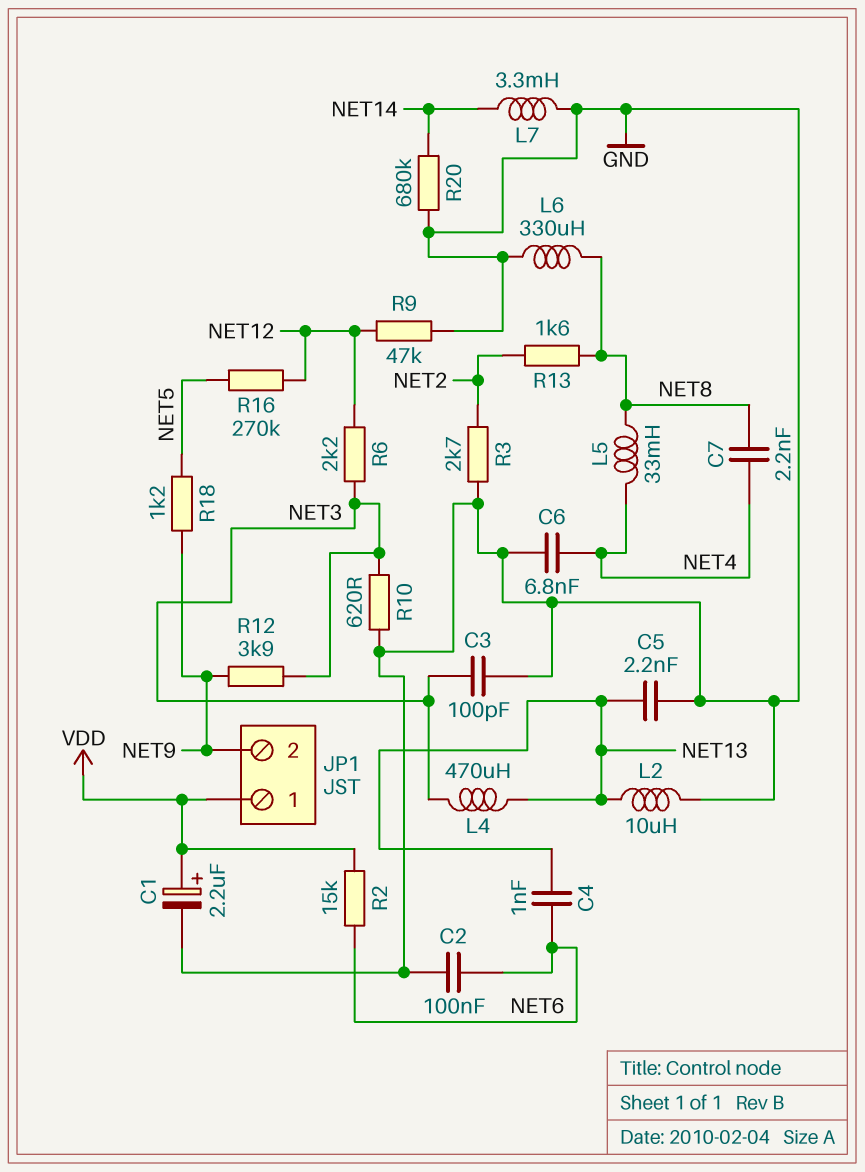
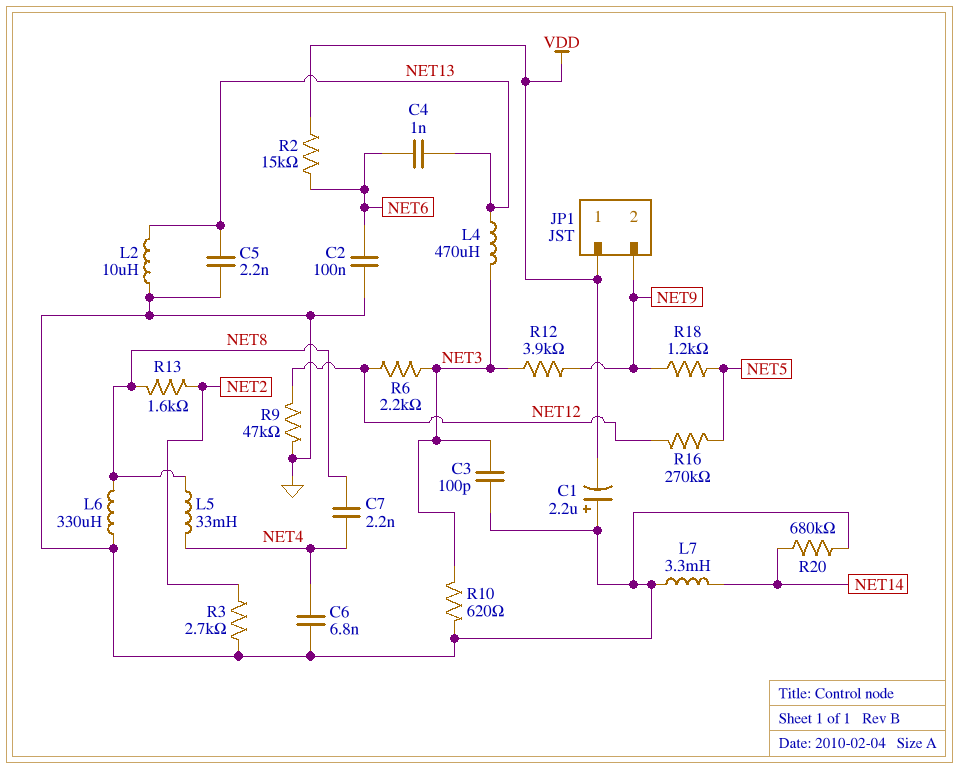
C1: 2.2uF (plus VDD, minus GND) -> 2.2uF (plus GND, minus VDD)

